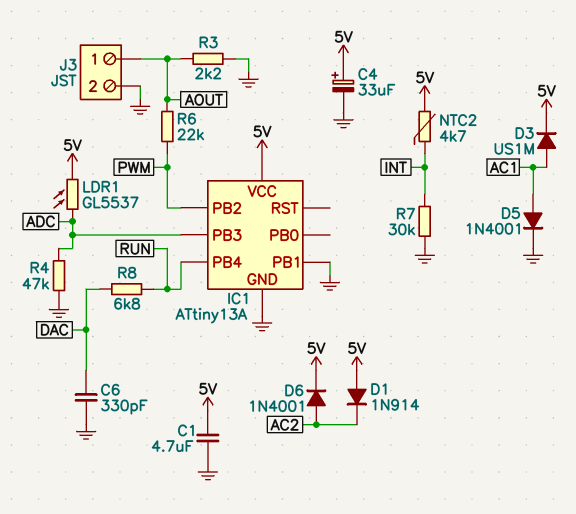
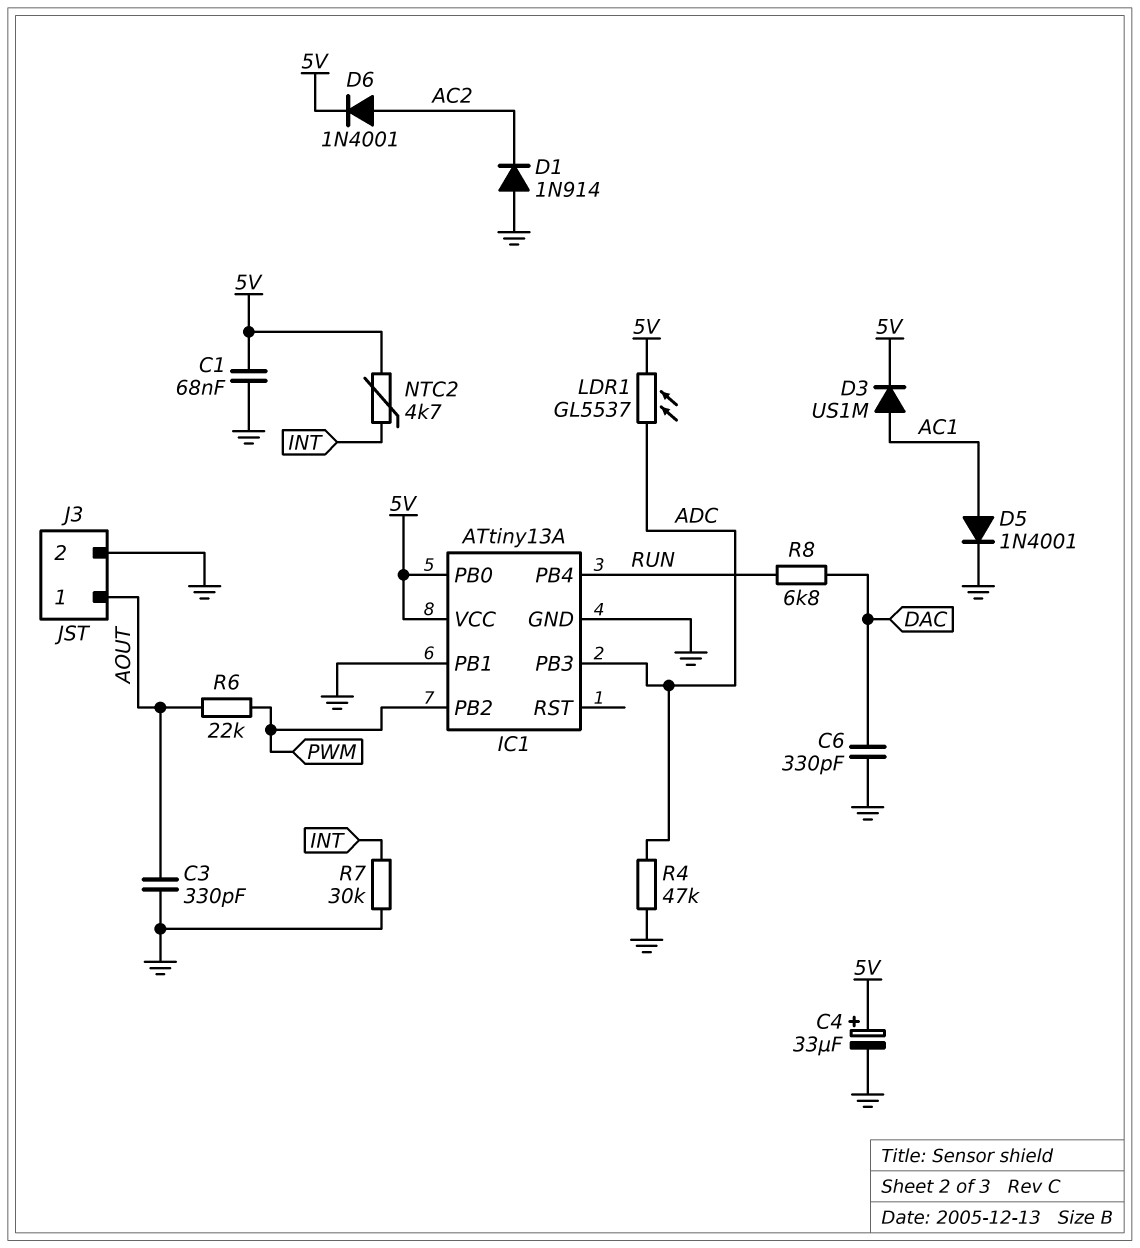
C1: 4.7uF (5V, GND) -> 68nF (5V, GND)
C3: none -> 330pF (AOUT, GND)
D1: diode 1N914 (A 5V, K AC2) -> diode 1N914 (A GND, K AC2)
IC1 pin PB0: none -> 5V
R3: 2.2k (AOUT, GND) -> none

